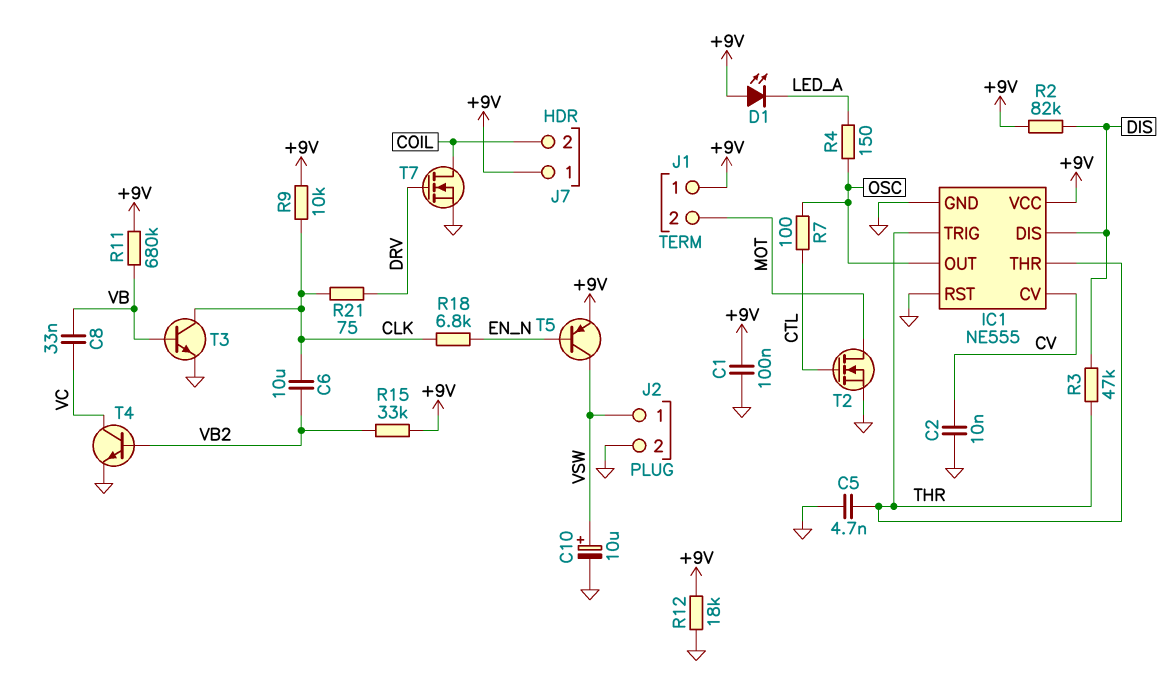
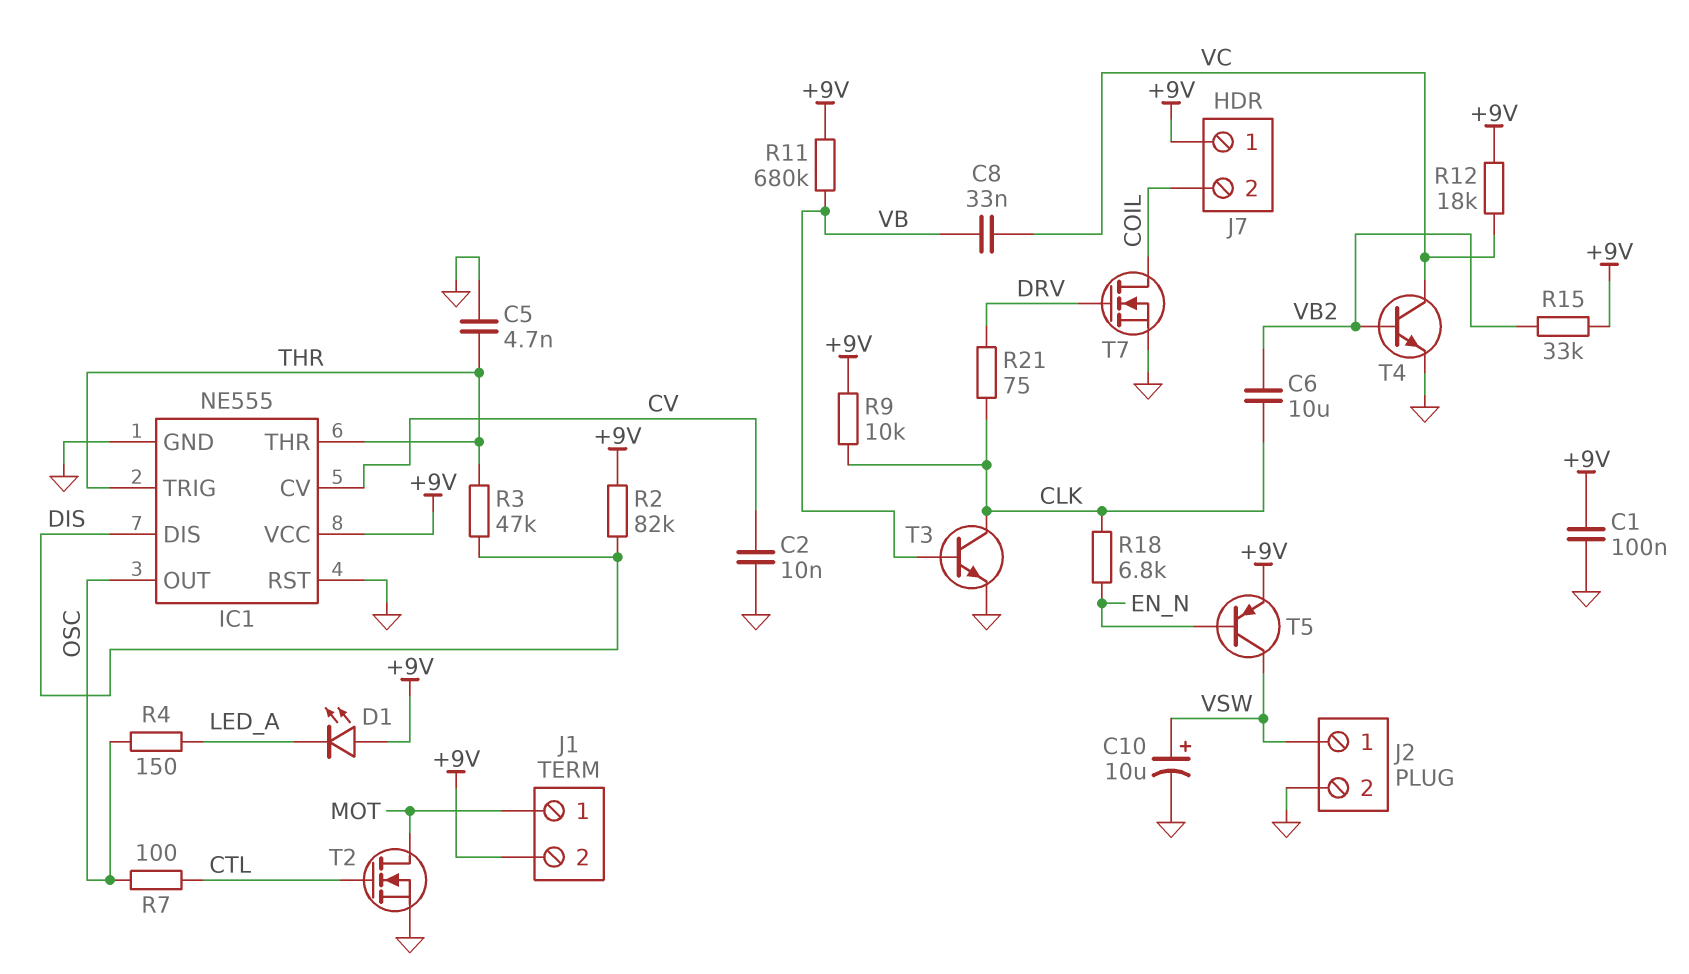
J1 pin 1: +9V -> MOT
J1 pin 2: MOT -> +9V
R12: 18k (+9V, GND) -> 18k (+9V, VC)

